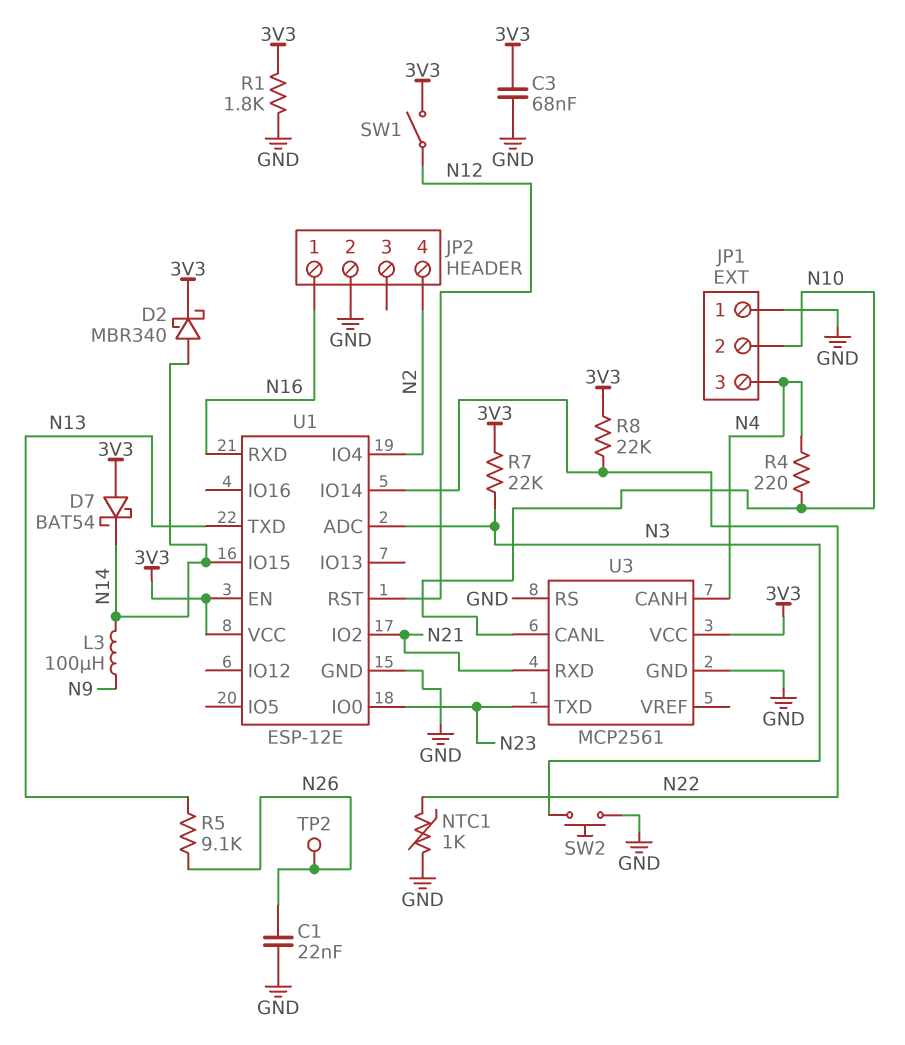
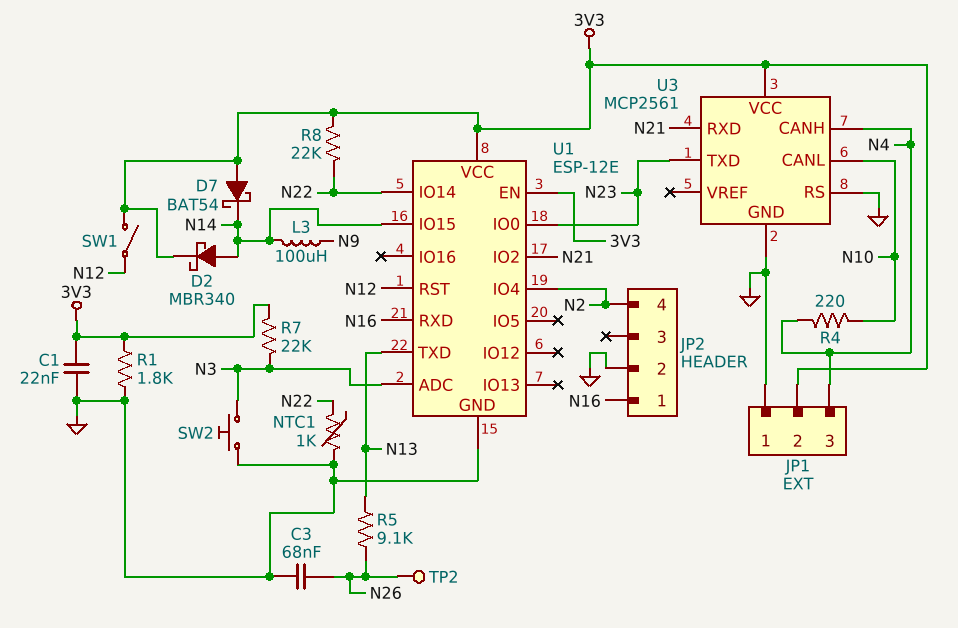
C1: 22nF (GND, N26) -> 22nF (3V3, GND)
C3: 68nF (3V3, GND) -> 68nF (GND, N26)
JP1 pin 2: N10 -> 3V3

